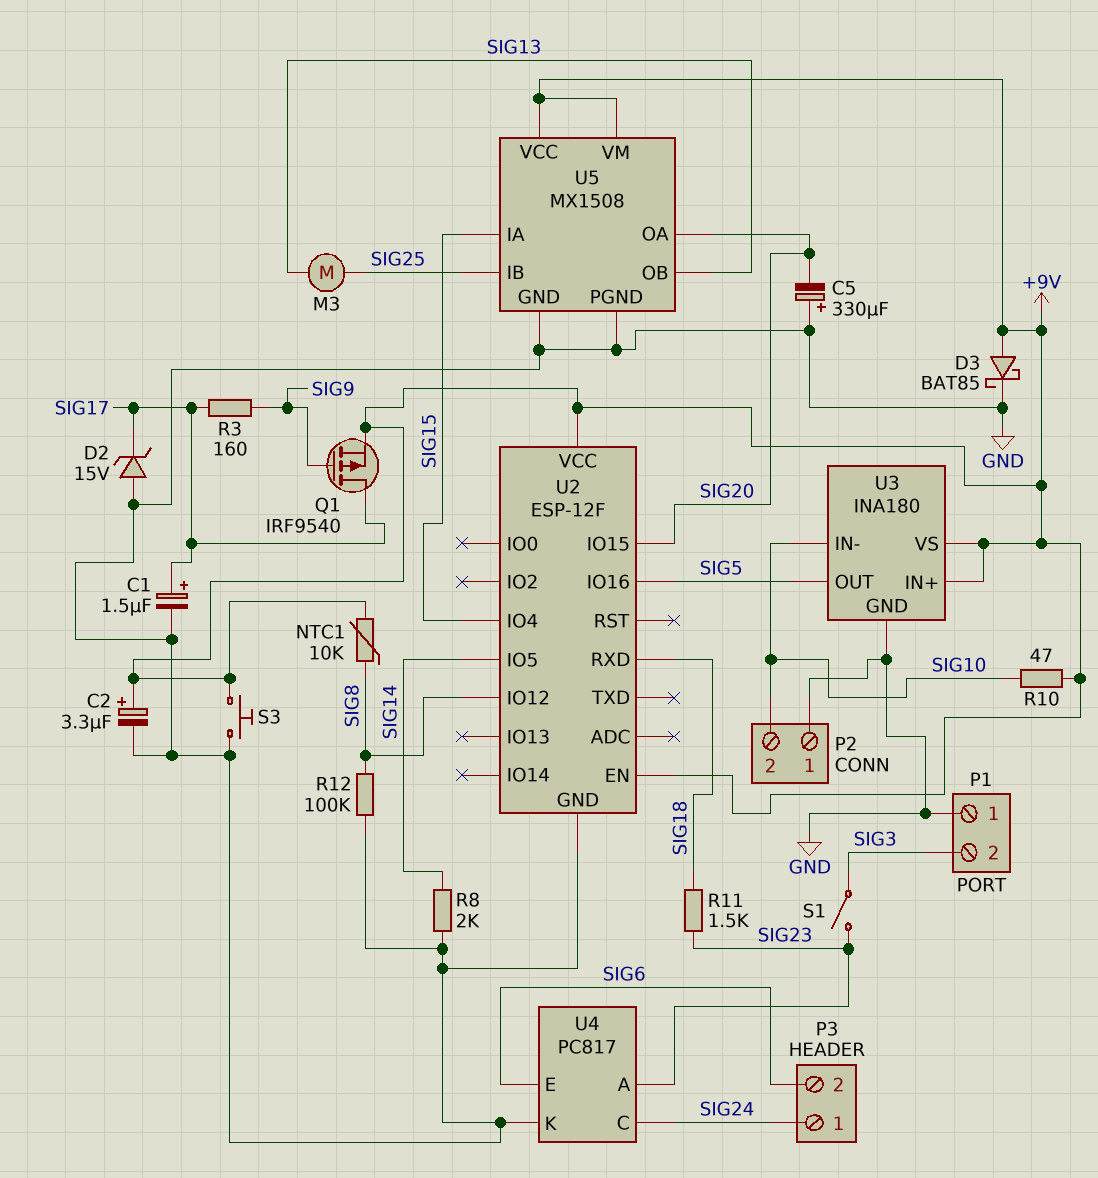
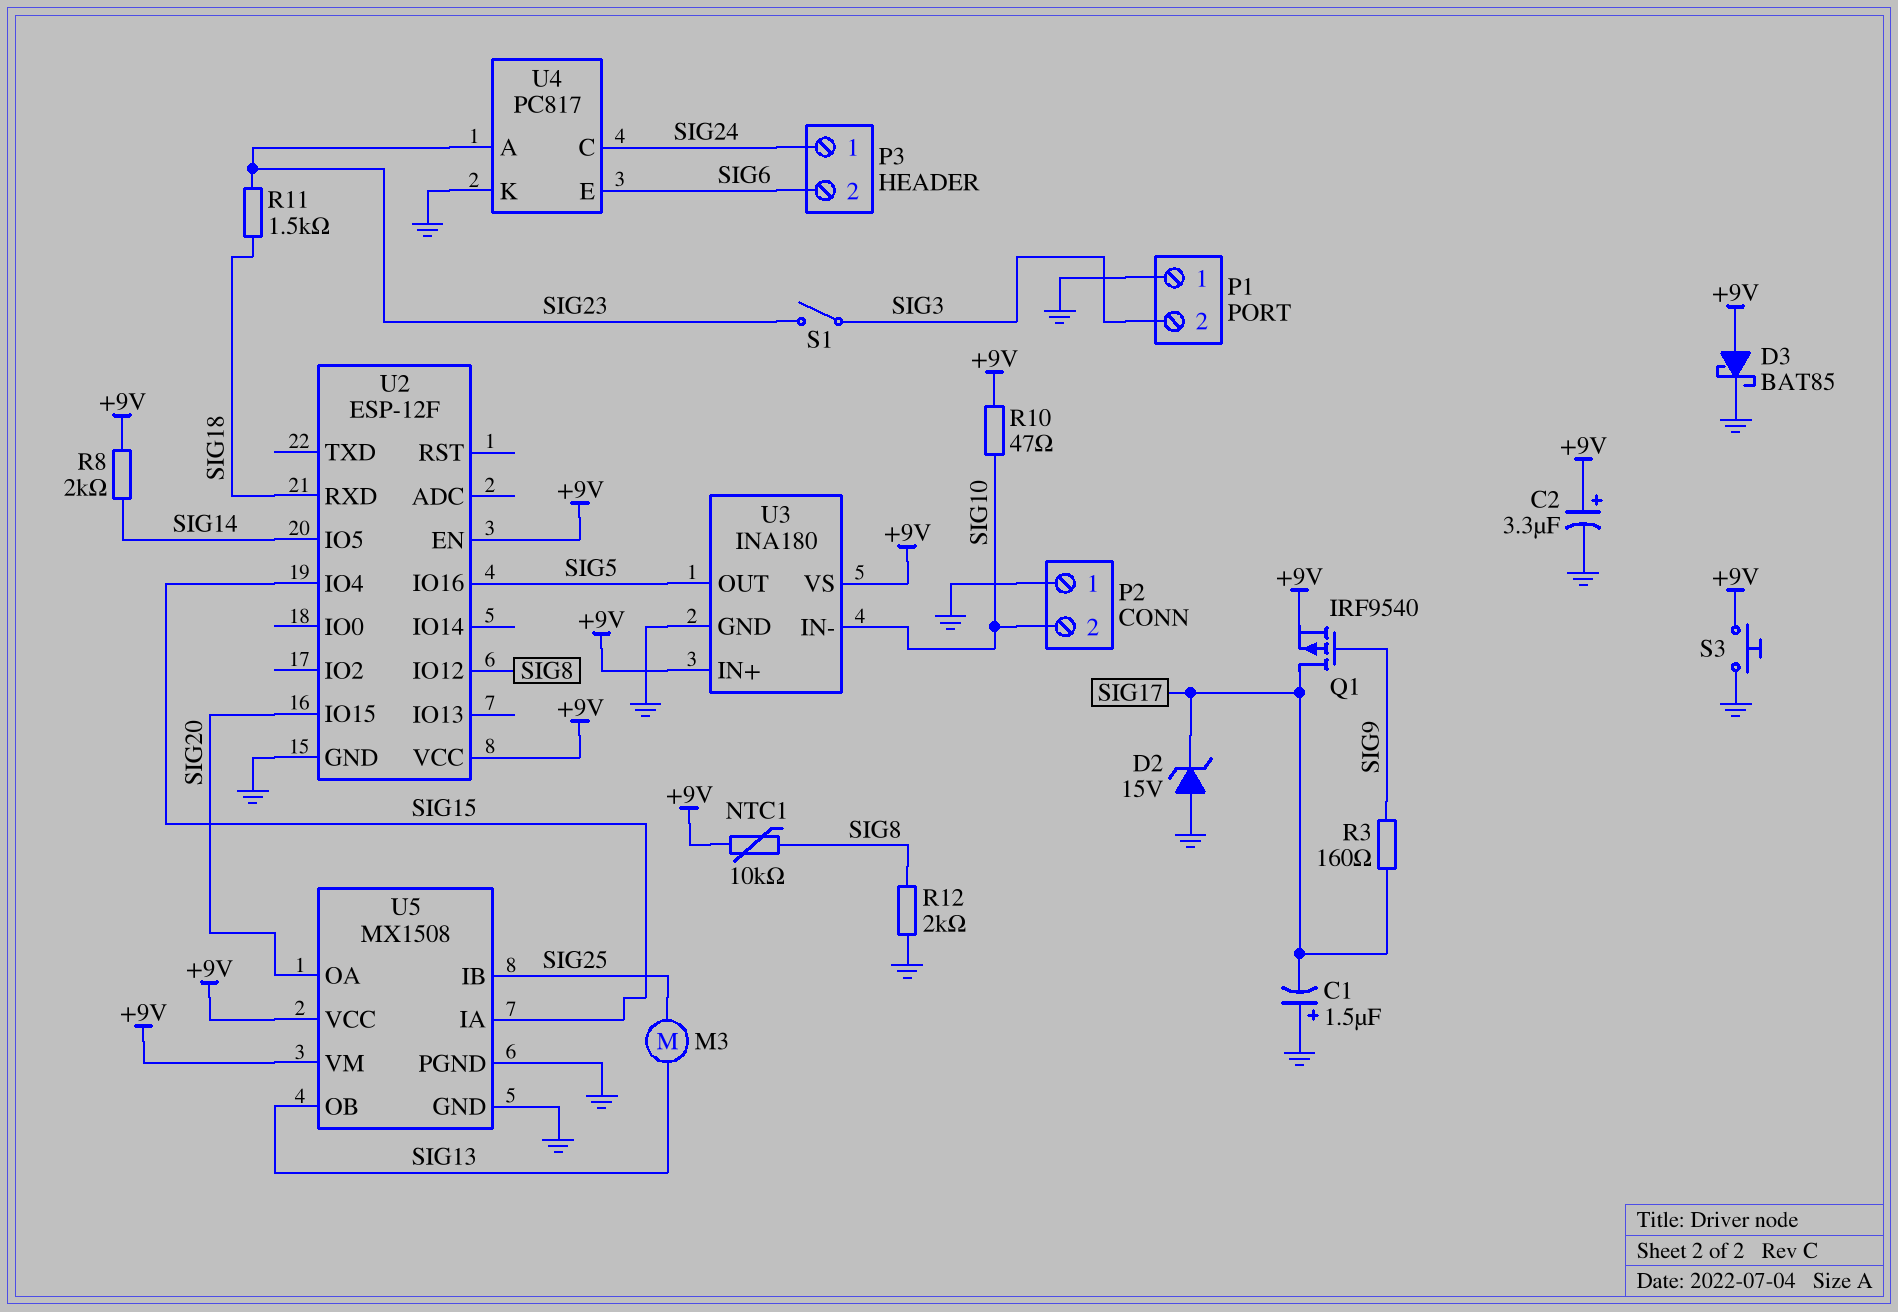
C1: 1.5uF (plus SIG17, minus GND) -> 1.5uF (plus GND, minus SIG17)
C5: 330uF (plus GND, minus SIG20) -> none
R8: 2k (GND, SIG14) -> 2k (+9V, SIG14)
R12: 100k (GND, SIG8) -> 2k (GND, SIG8)

